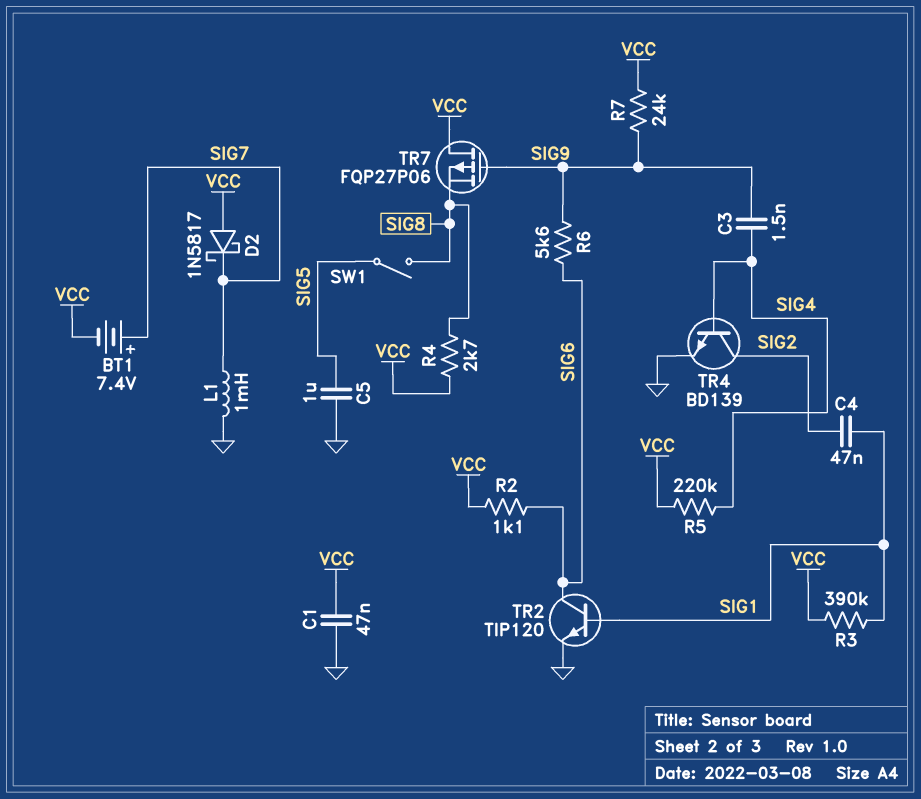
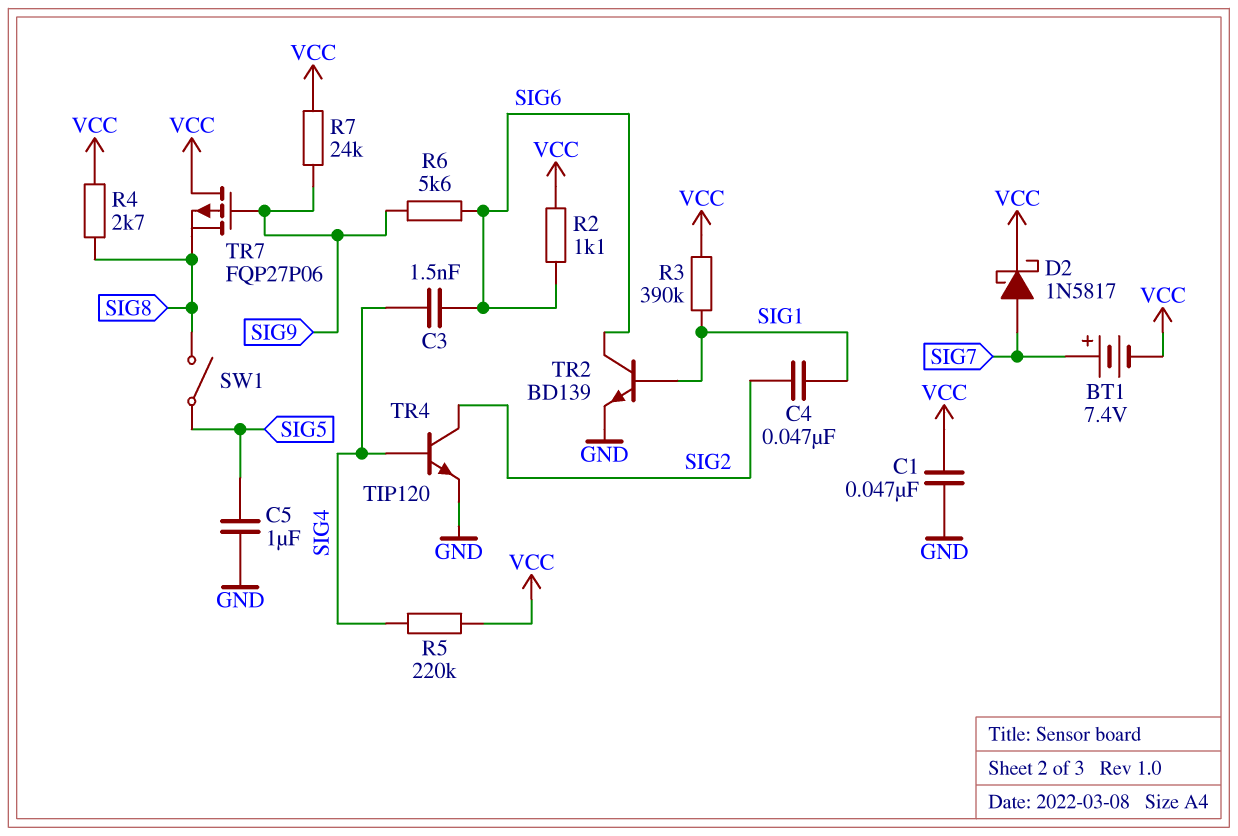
C3: 1.5nF (SIG4, SIG9) -> 1.5nF (SIG4, SIG6)
D2: schottky 1N5817 (A VCC, K SIG7) -> schottky 1N5817 (A SIG7, K VCC)
L1: 1mH (GND, SIG7) -> none
TR2: NPN TIP120 (B SIG1, C SIG6, E GND) -> NPN BD139 (B SIG1, C SIG6, E GND)
TR4: NPN BD139 (B SIG4, C SIG2, E GND) -> NPN TIP120 (B SIG4, C SIG2, E GND)

